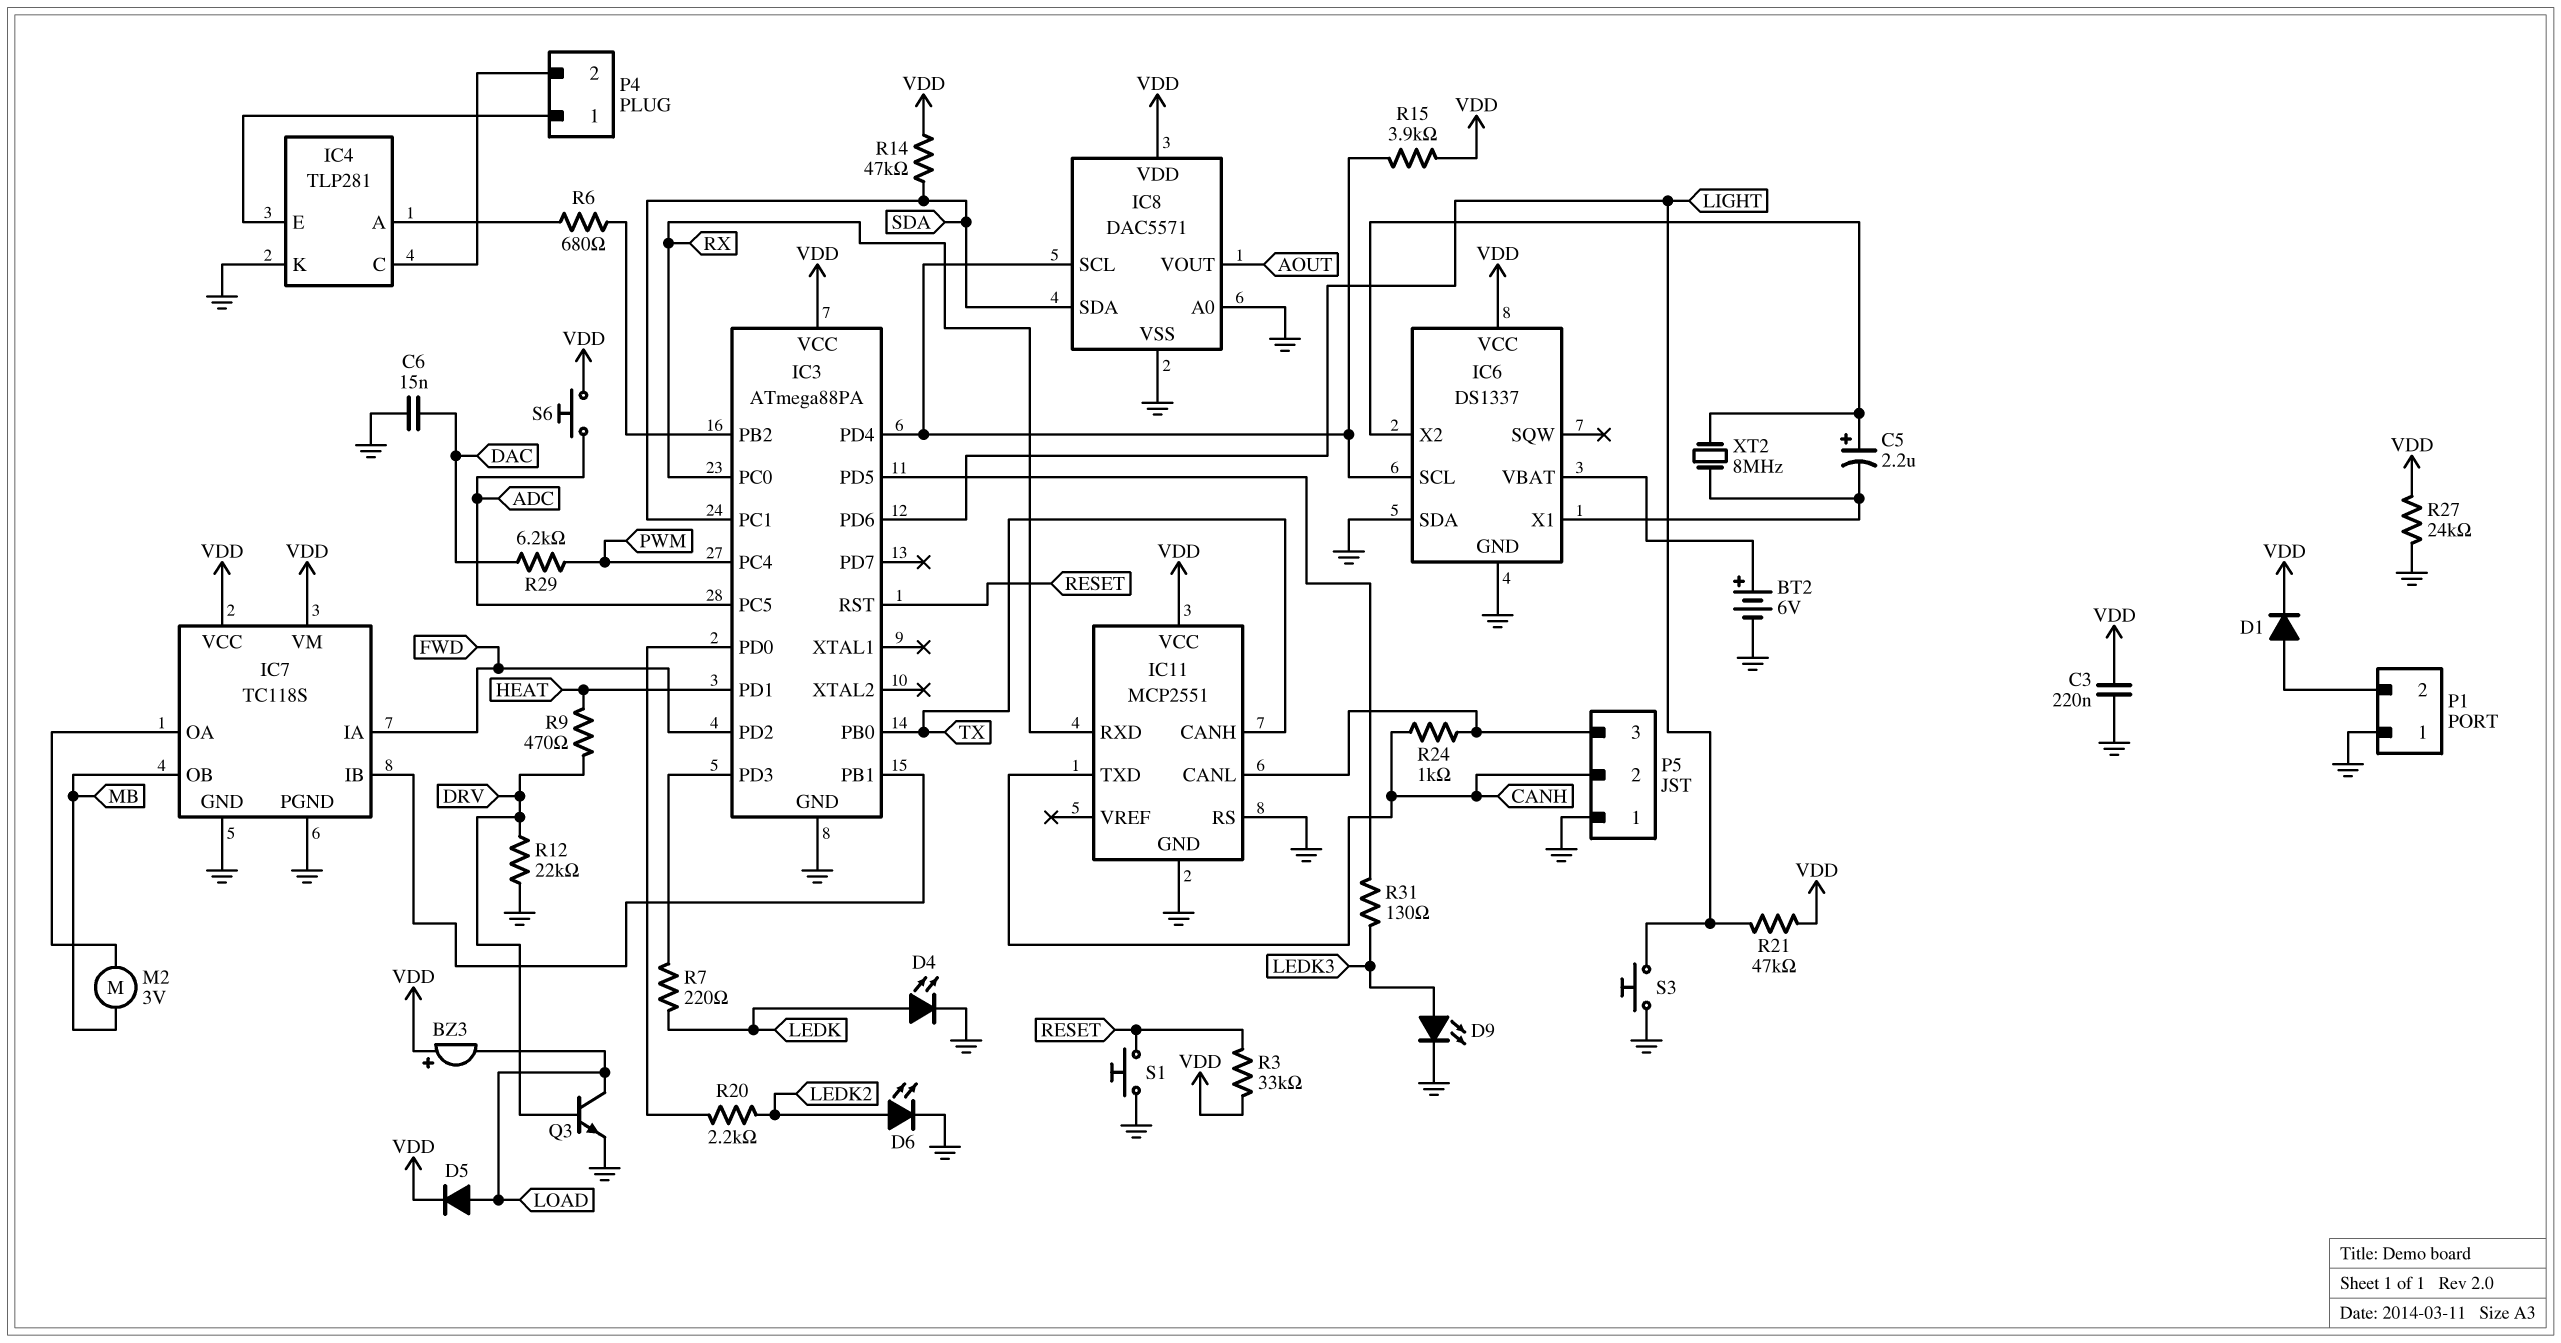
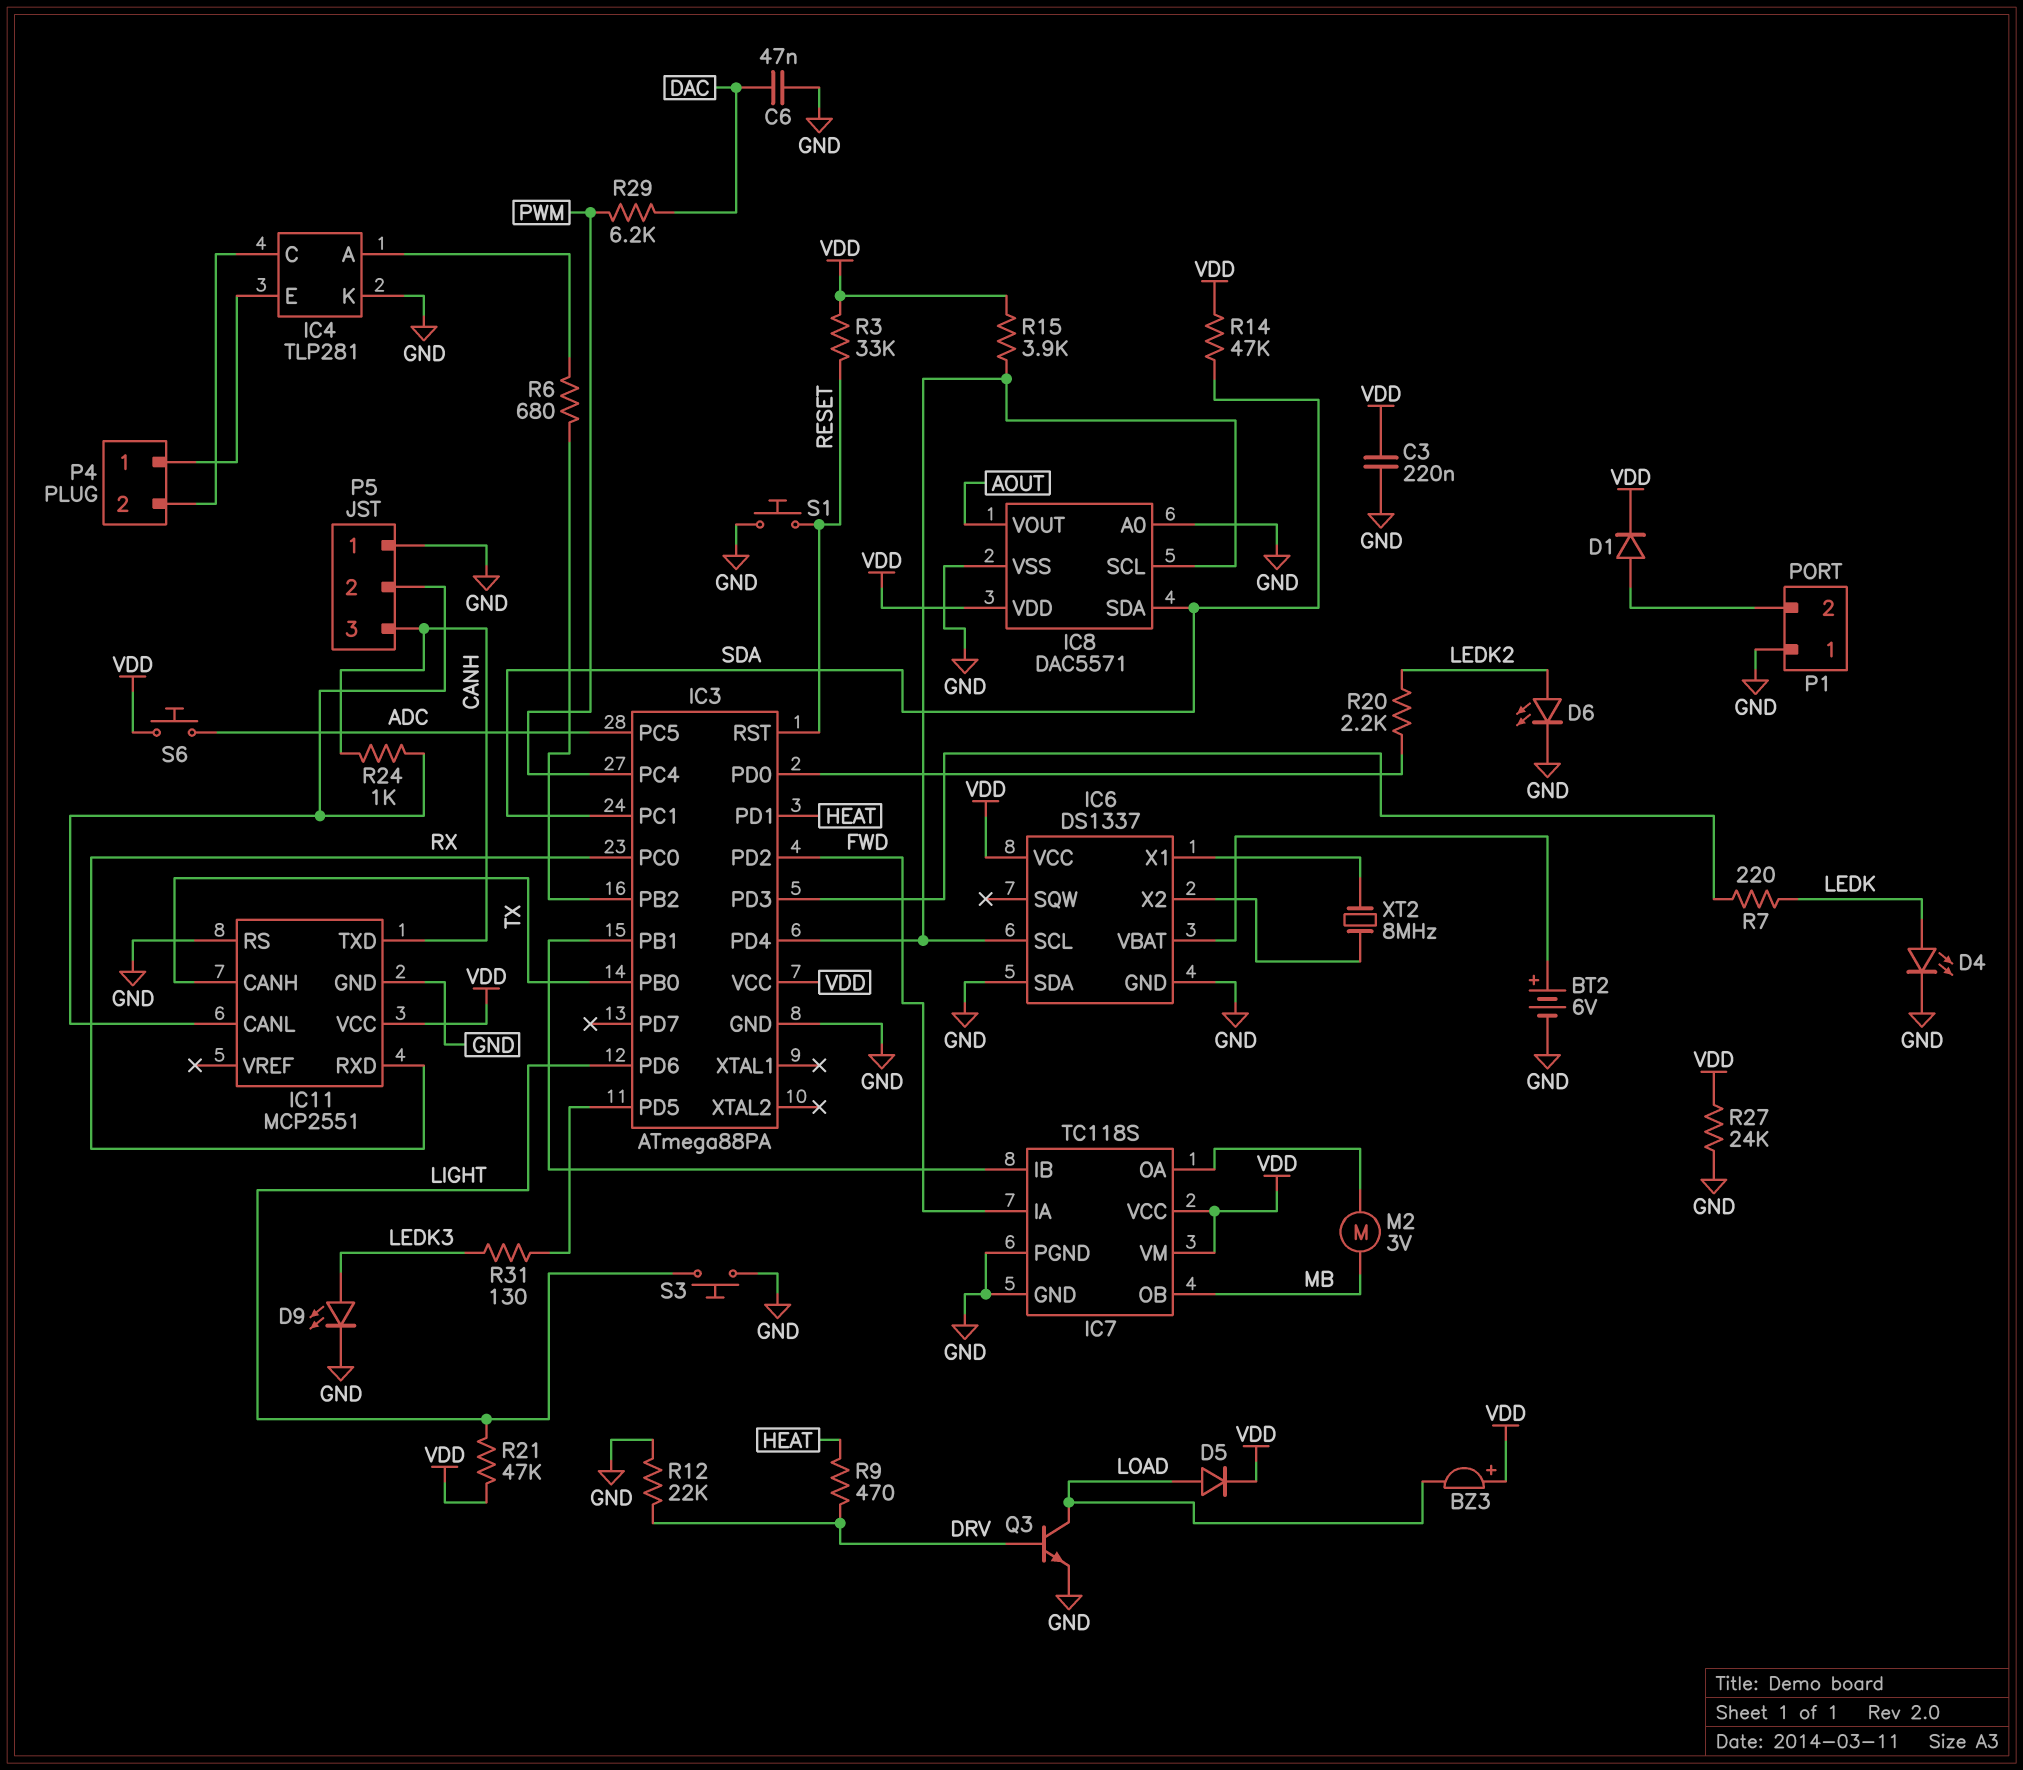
C5: 2.2uF (plus IC6/X2, minus IC6/X1) -> none
C6: 15nF (DAC, GND) -> 47nF (DAC, GND)
P5 pin 2: CANH -> IC11/CANL
P5 pin 3: IC11/CANL -> CANH

